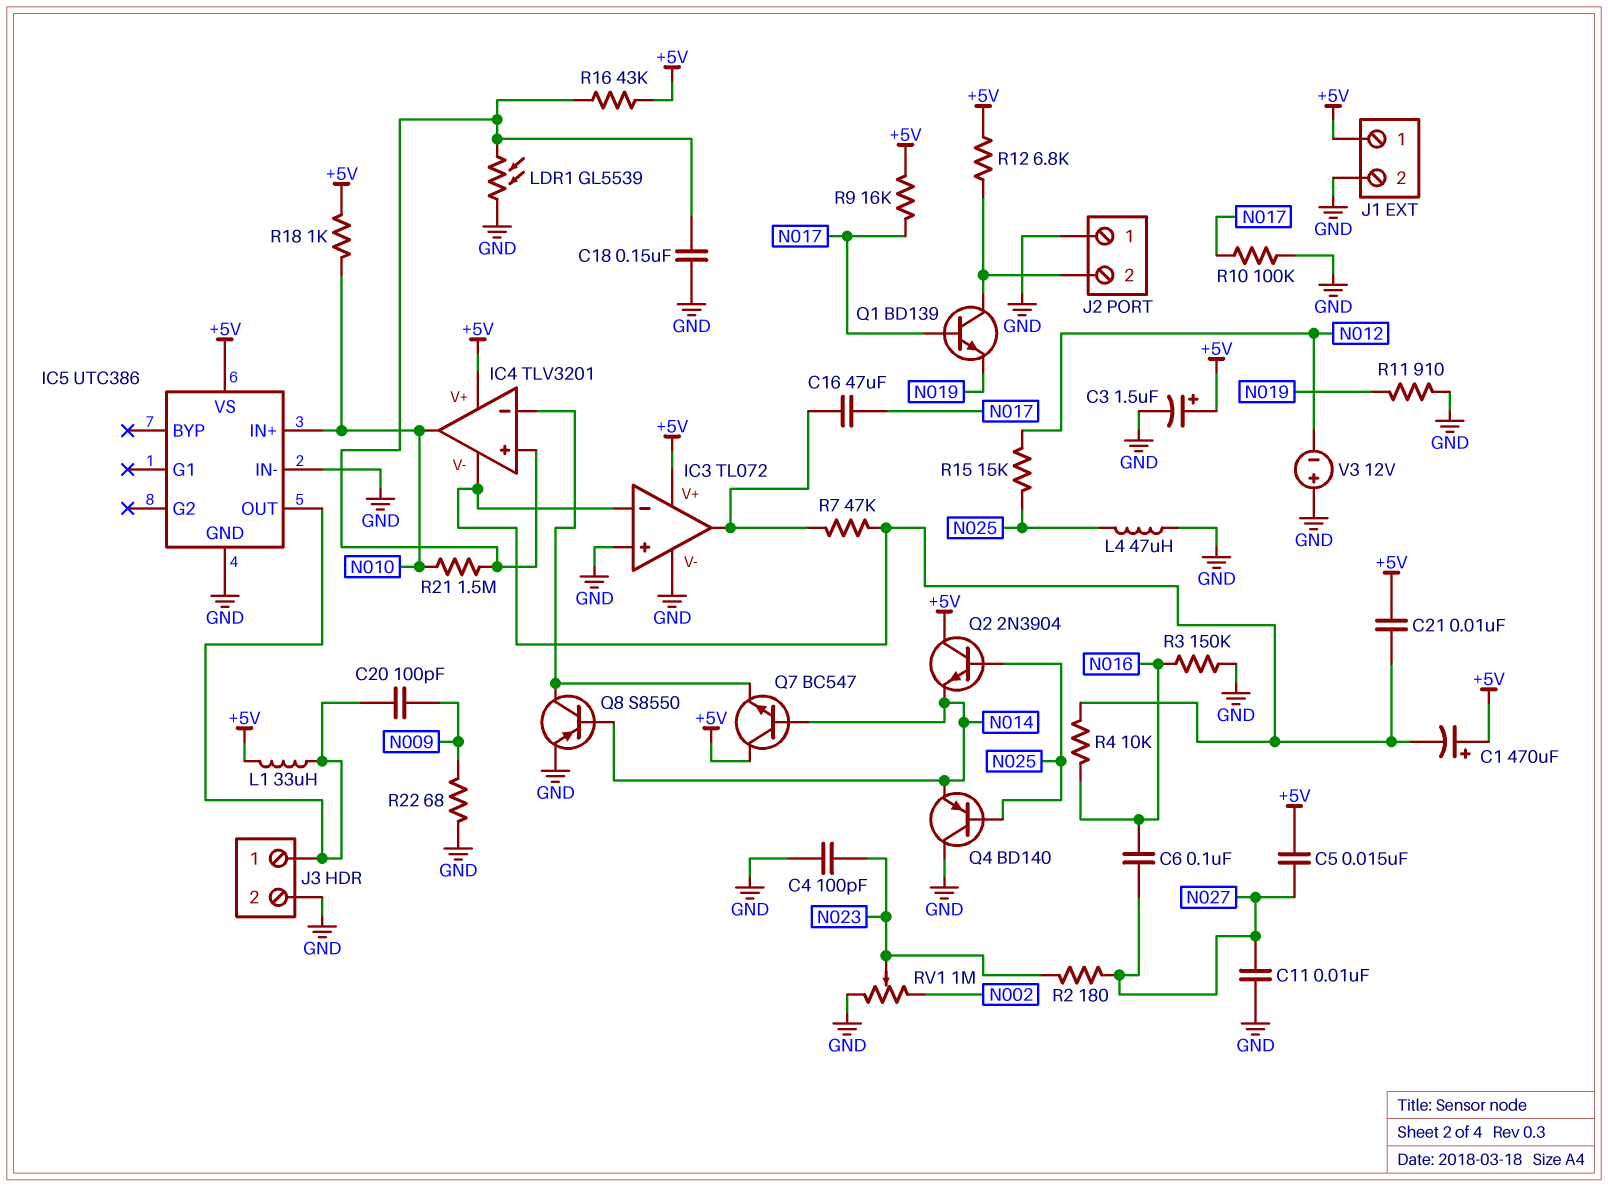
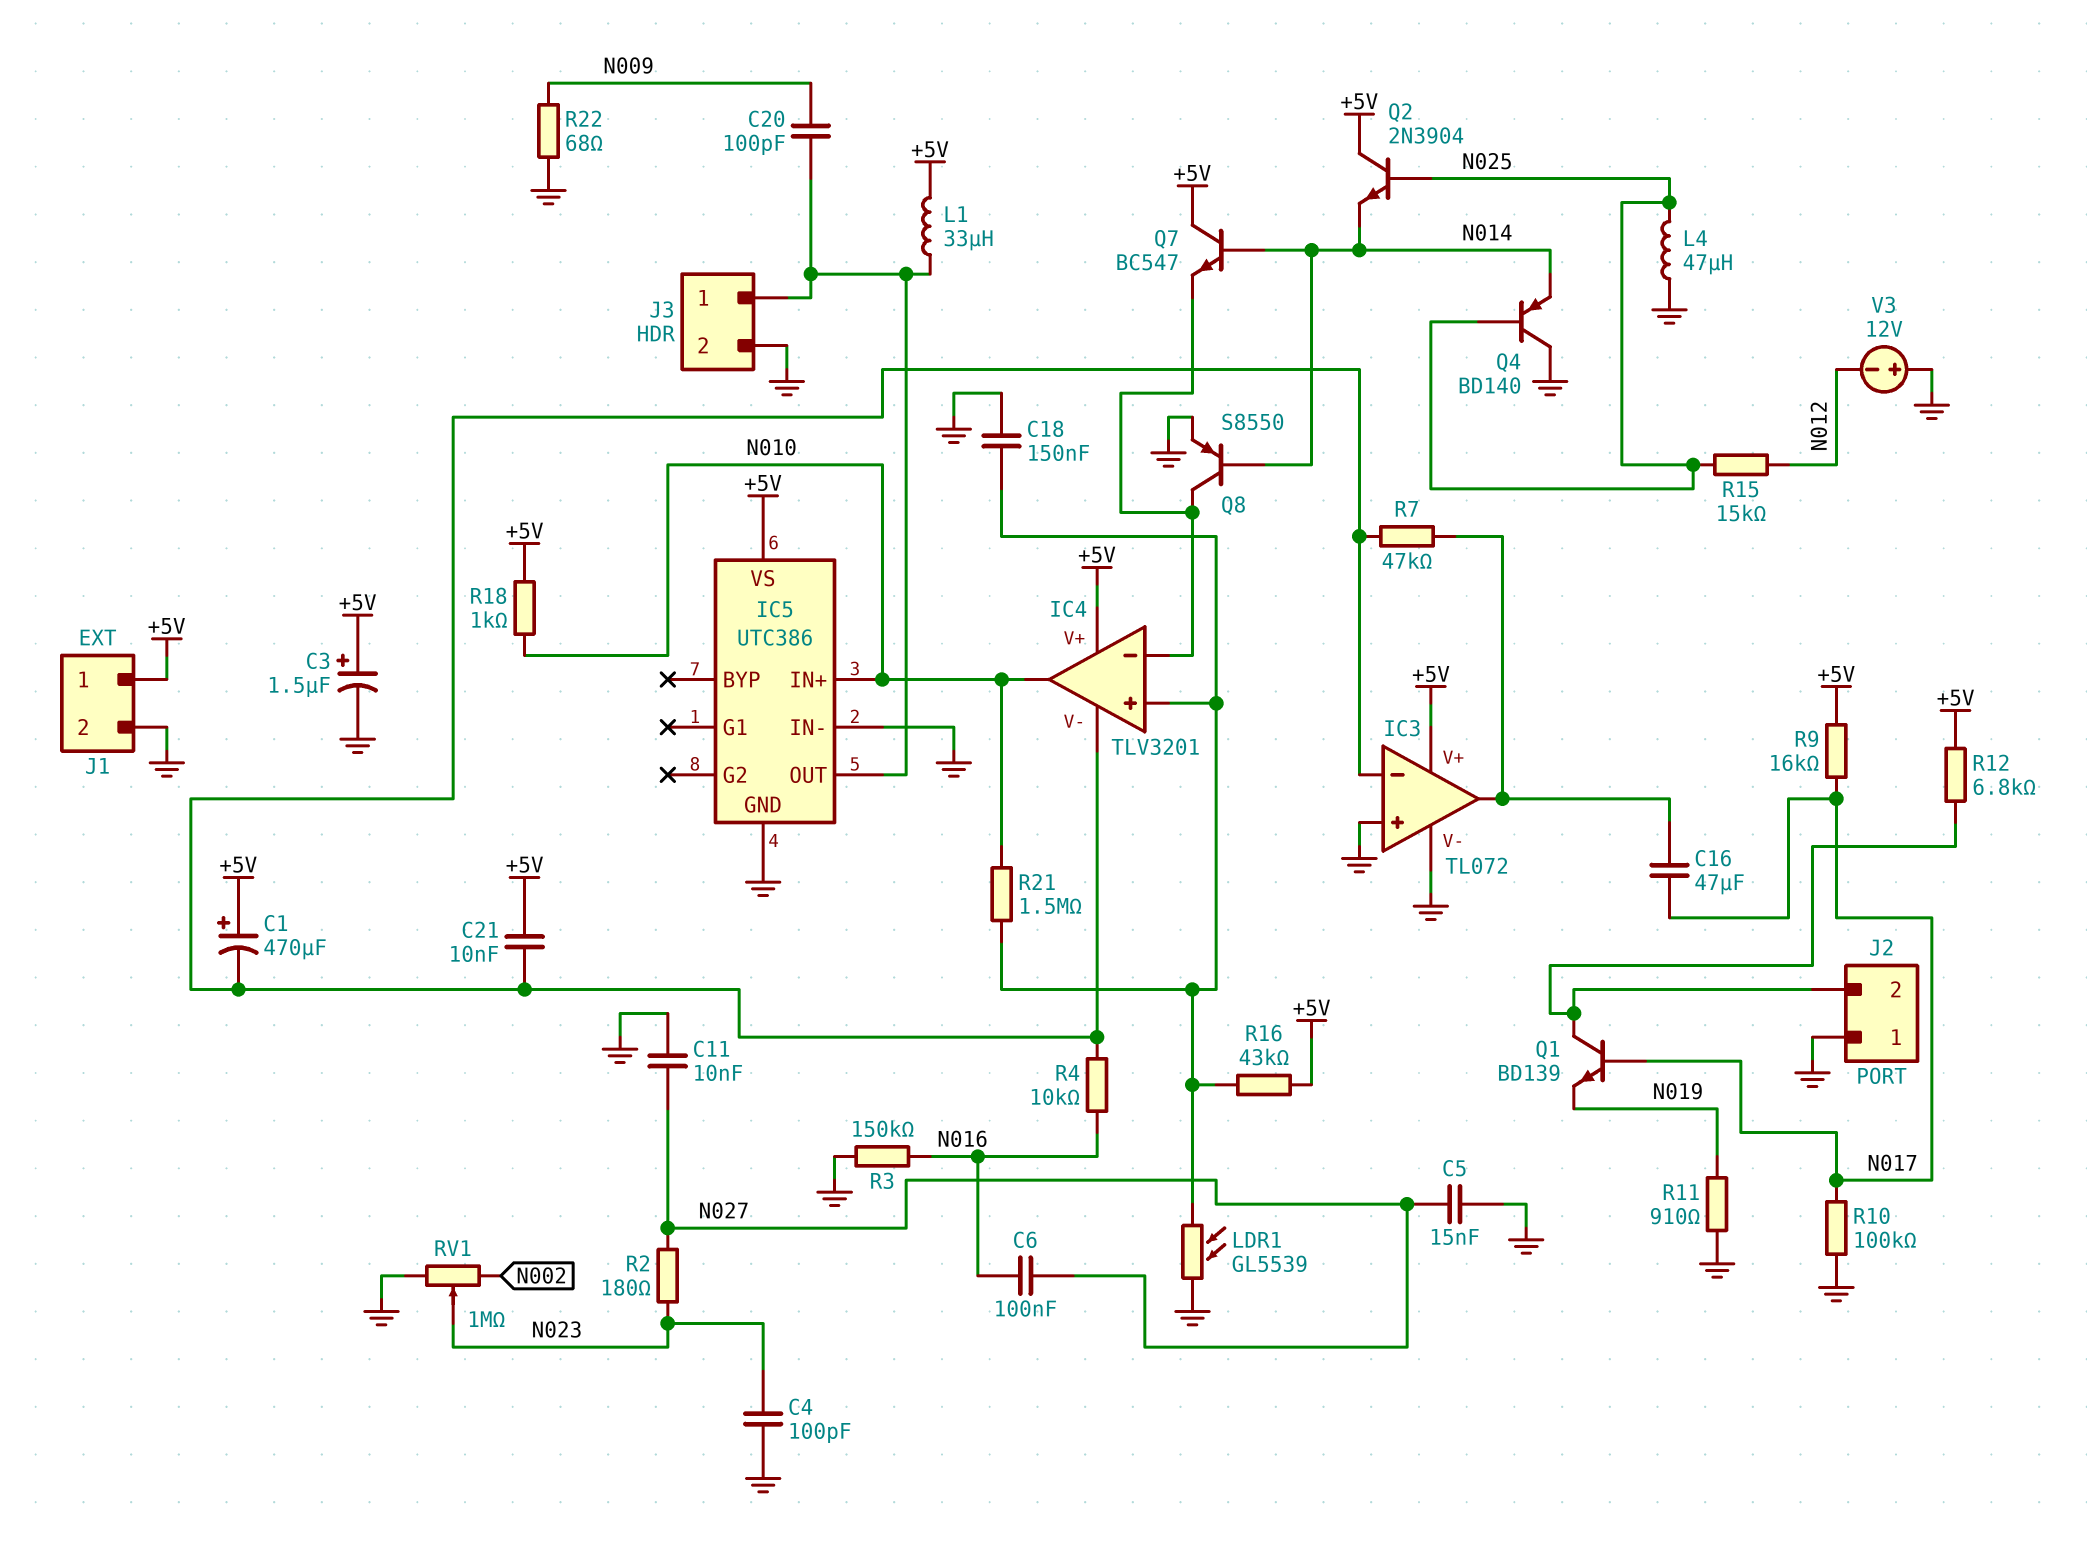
C5: 15nF (+5V, N027) -> 15nF (GND, N027)

